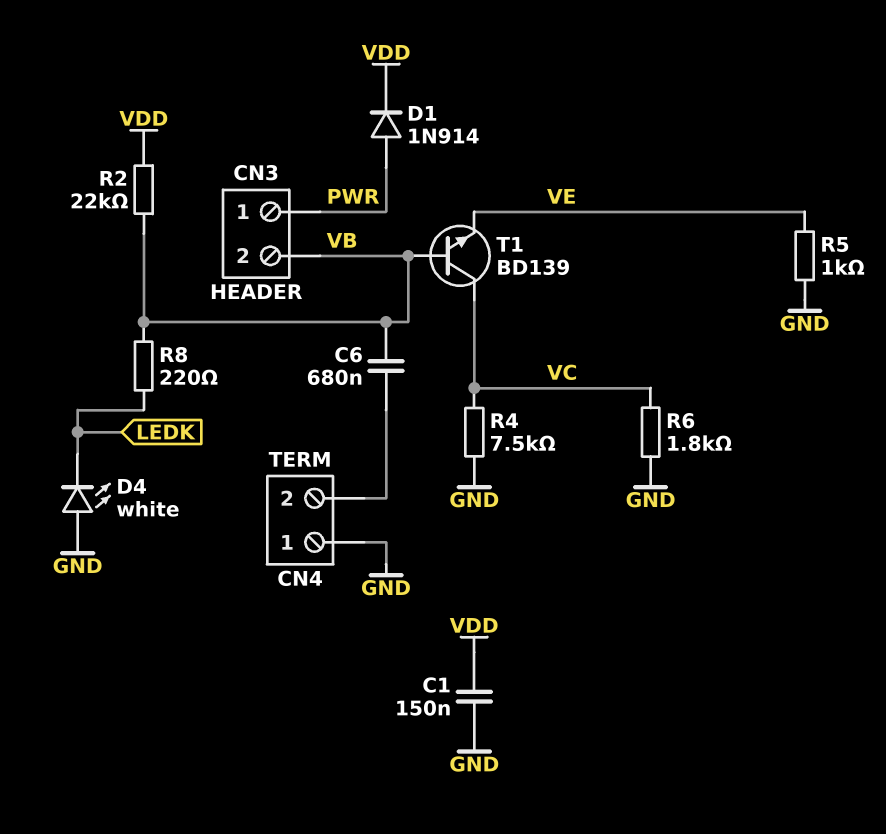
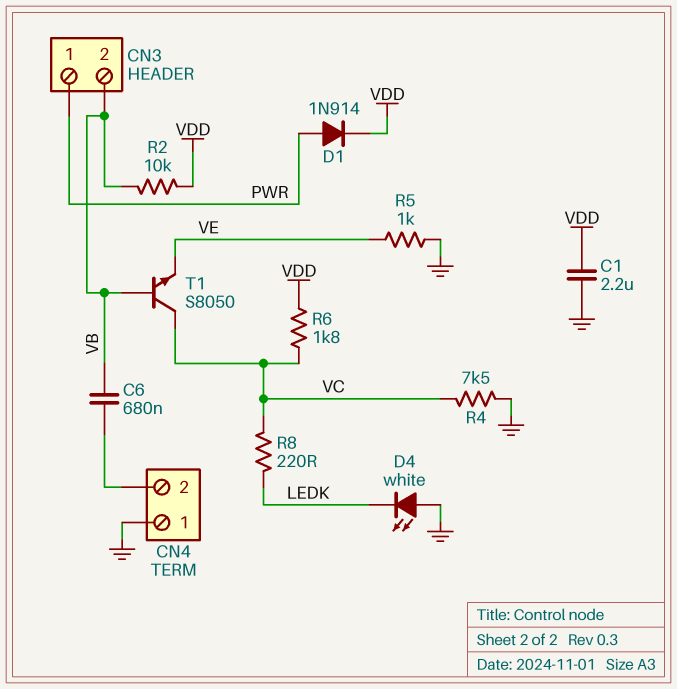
C1: 150nF (GND, VDD) -> 2.2uF (GND, VDD)
R2: 22k (VB, VDD) -> 10k (VB, VDD)
R6: 1.8k (GND, VC) -> 1.8k (VC, VDD)
R8: 220 (LEDK, VB) -> 220 (LEDK, VC)
T1: NPN BD139 (B VB, C VC, E VE) -> NPN S8050 (B VB, C VC, E VE)

